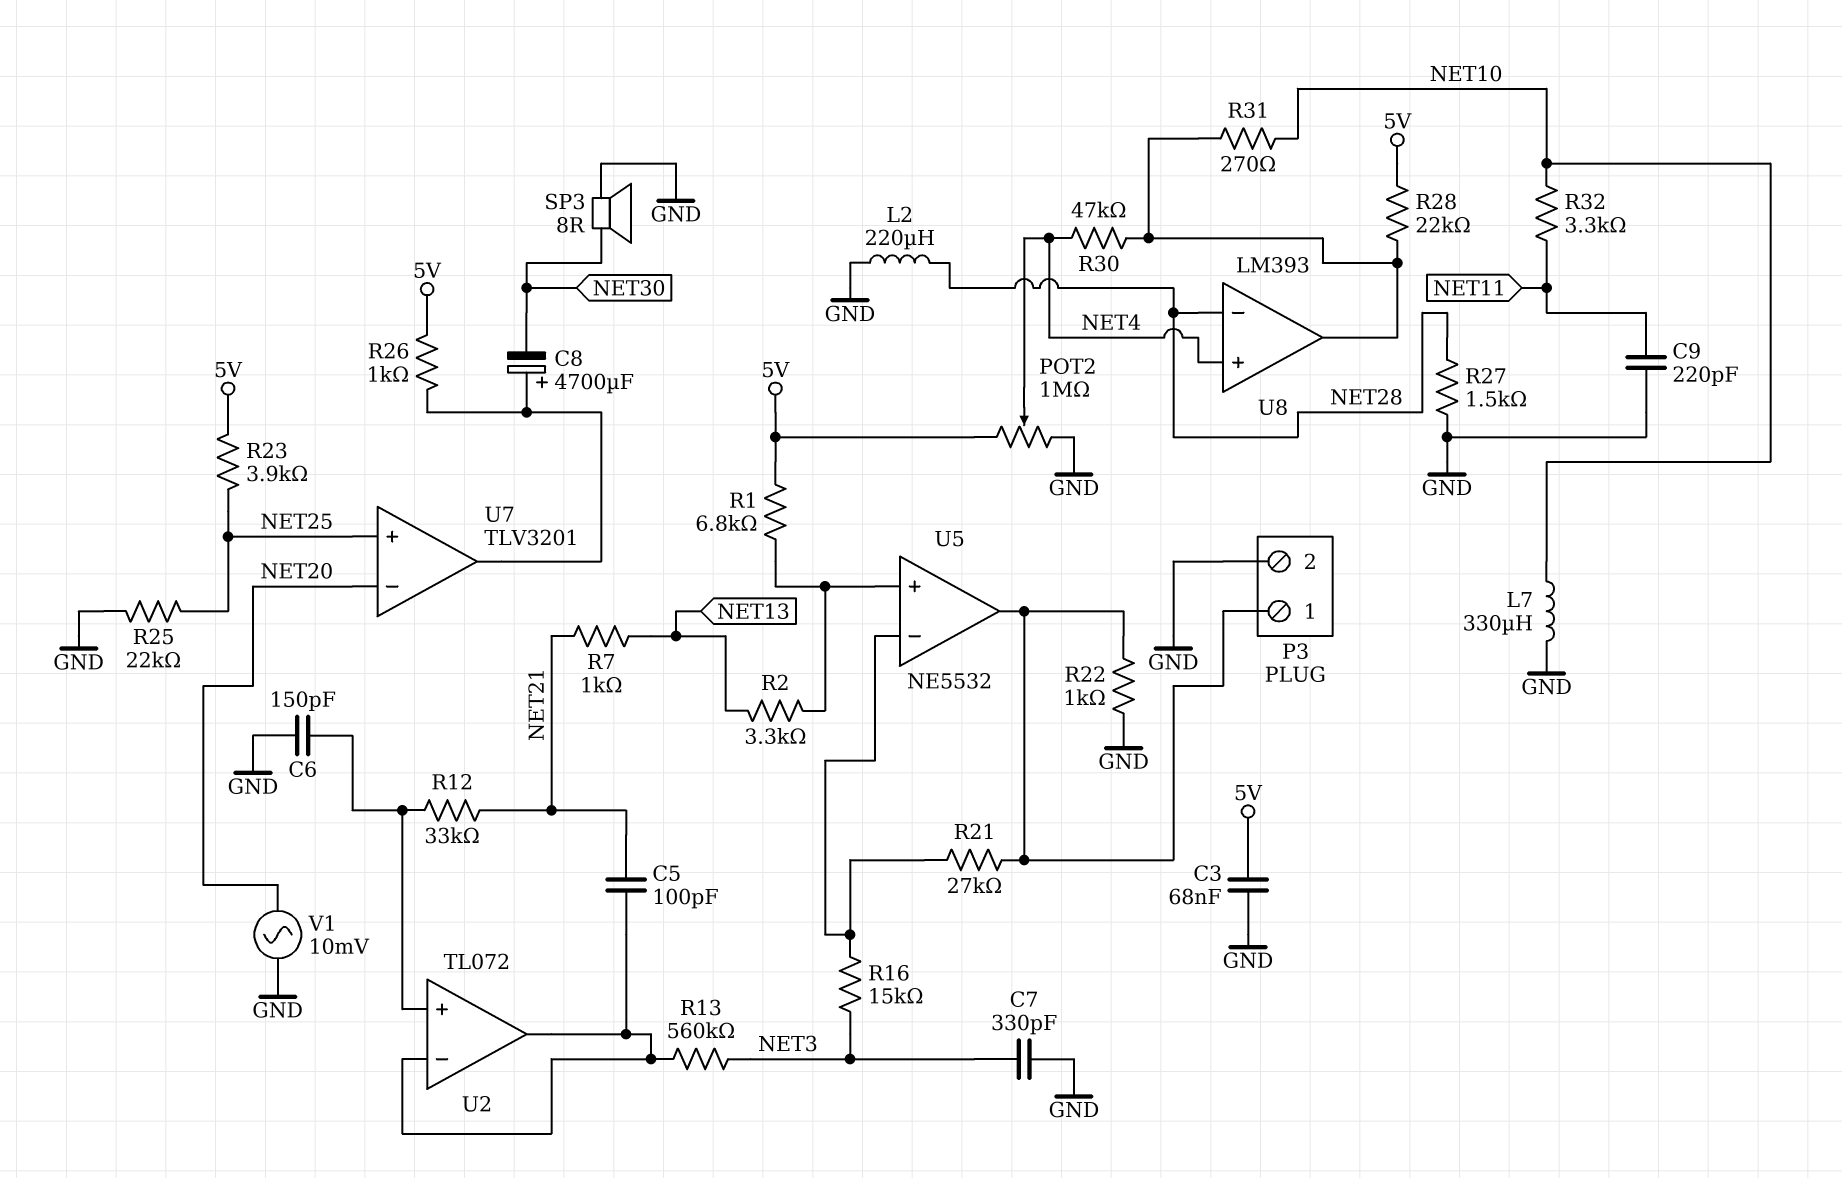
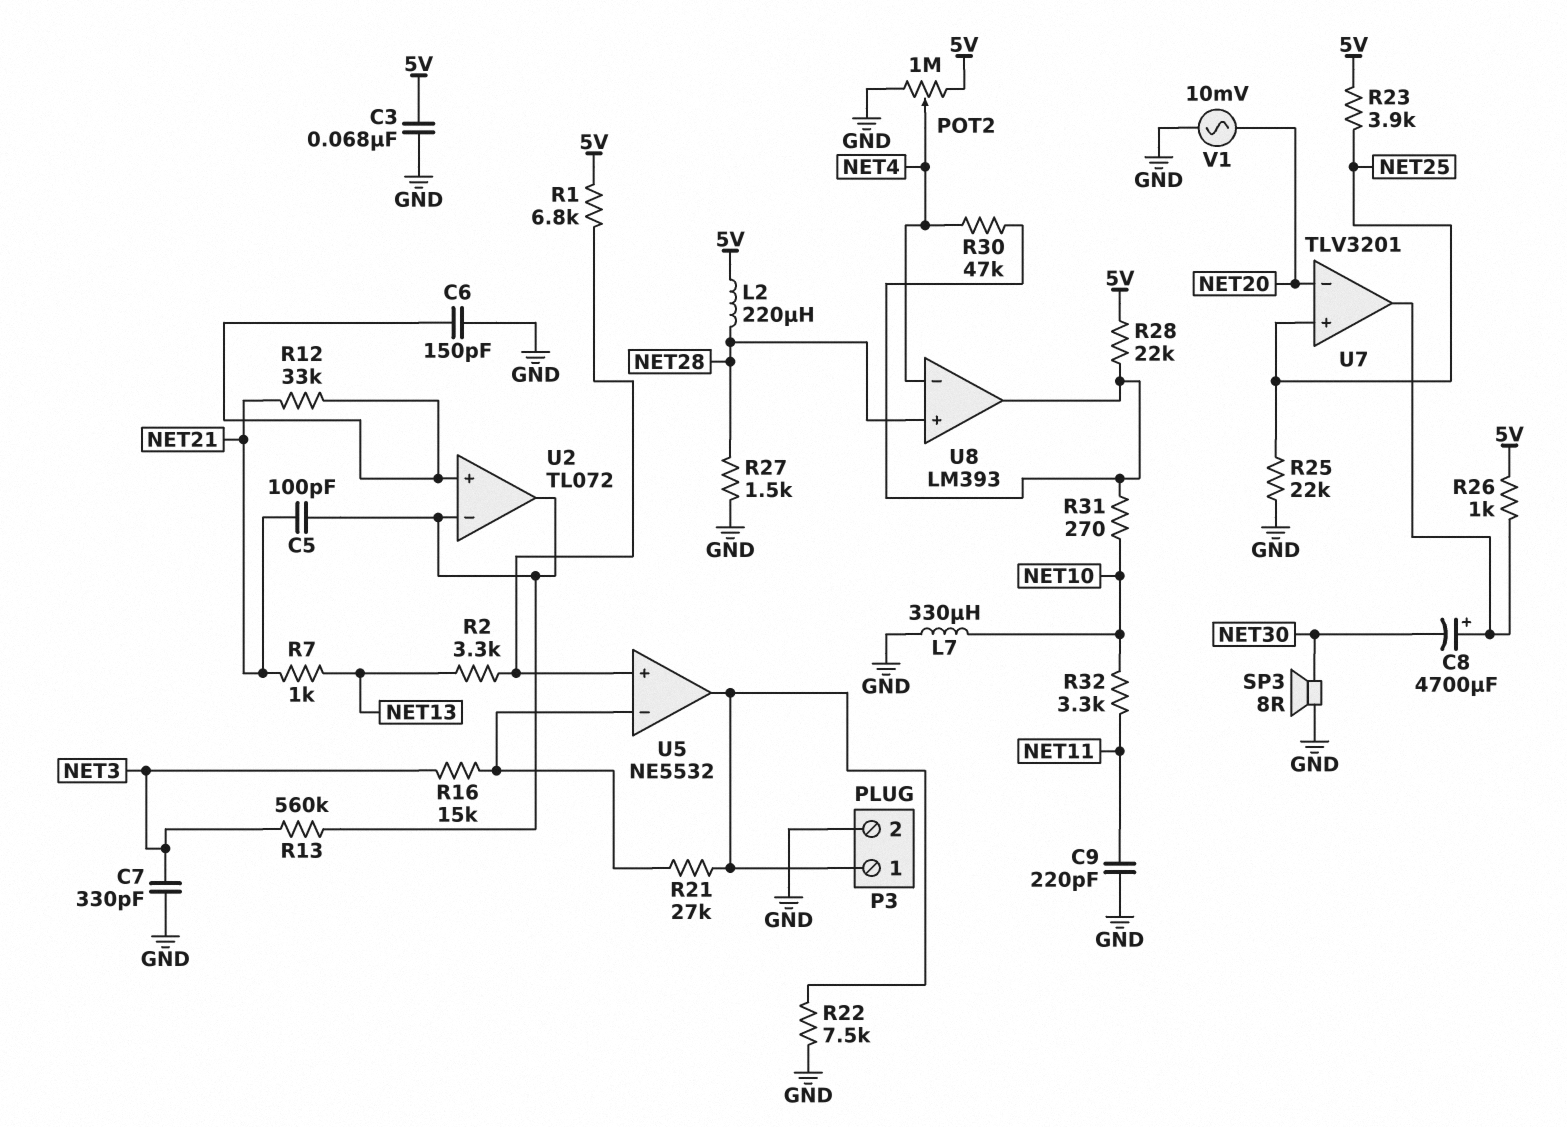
L2: 220uH (GND, NET28) -> 220uH (5V, NET28)
R22: 1k (GND, P3/1) -> 7.5k (GND, P3/1)
U8 pin in+: NET4 -> NET28
U8 pin in-: NET28 -> NET4

